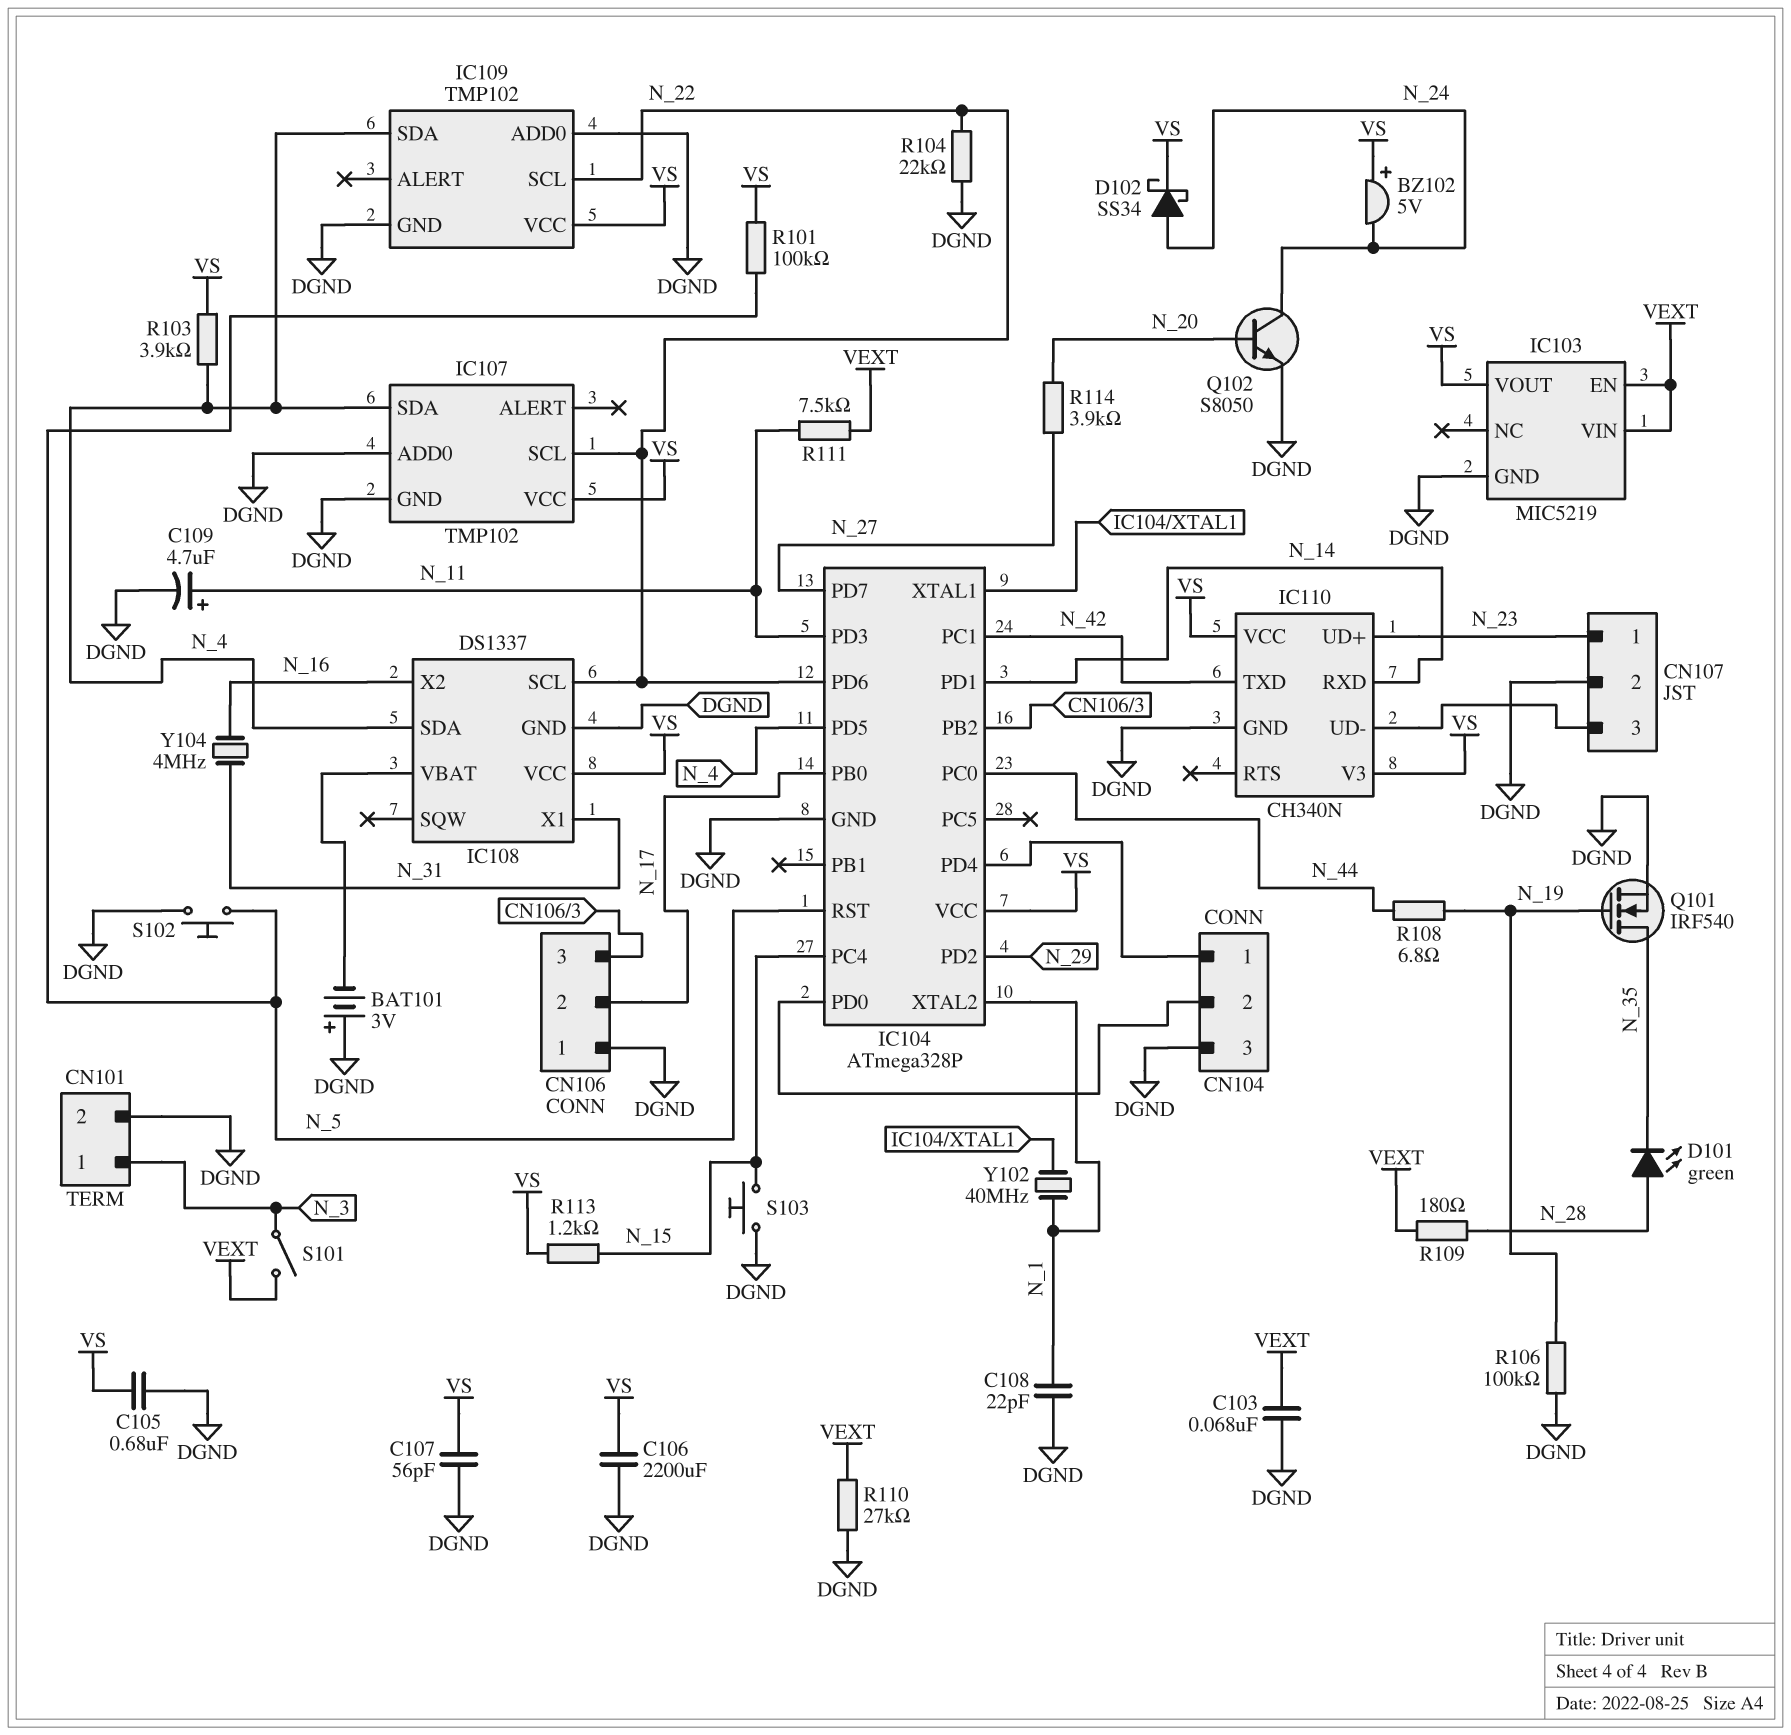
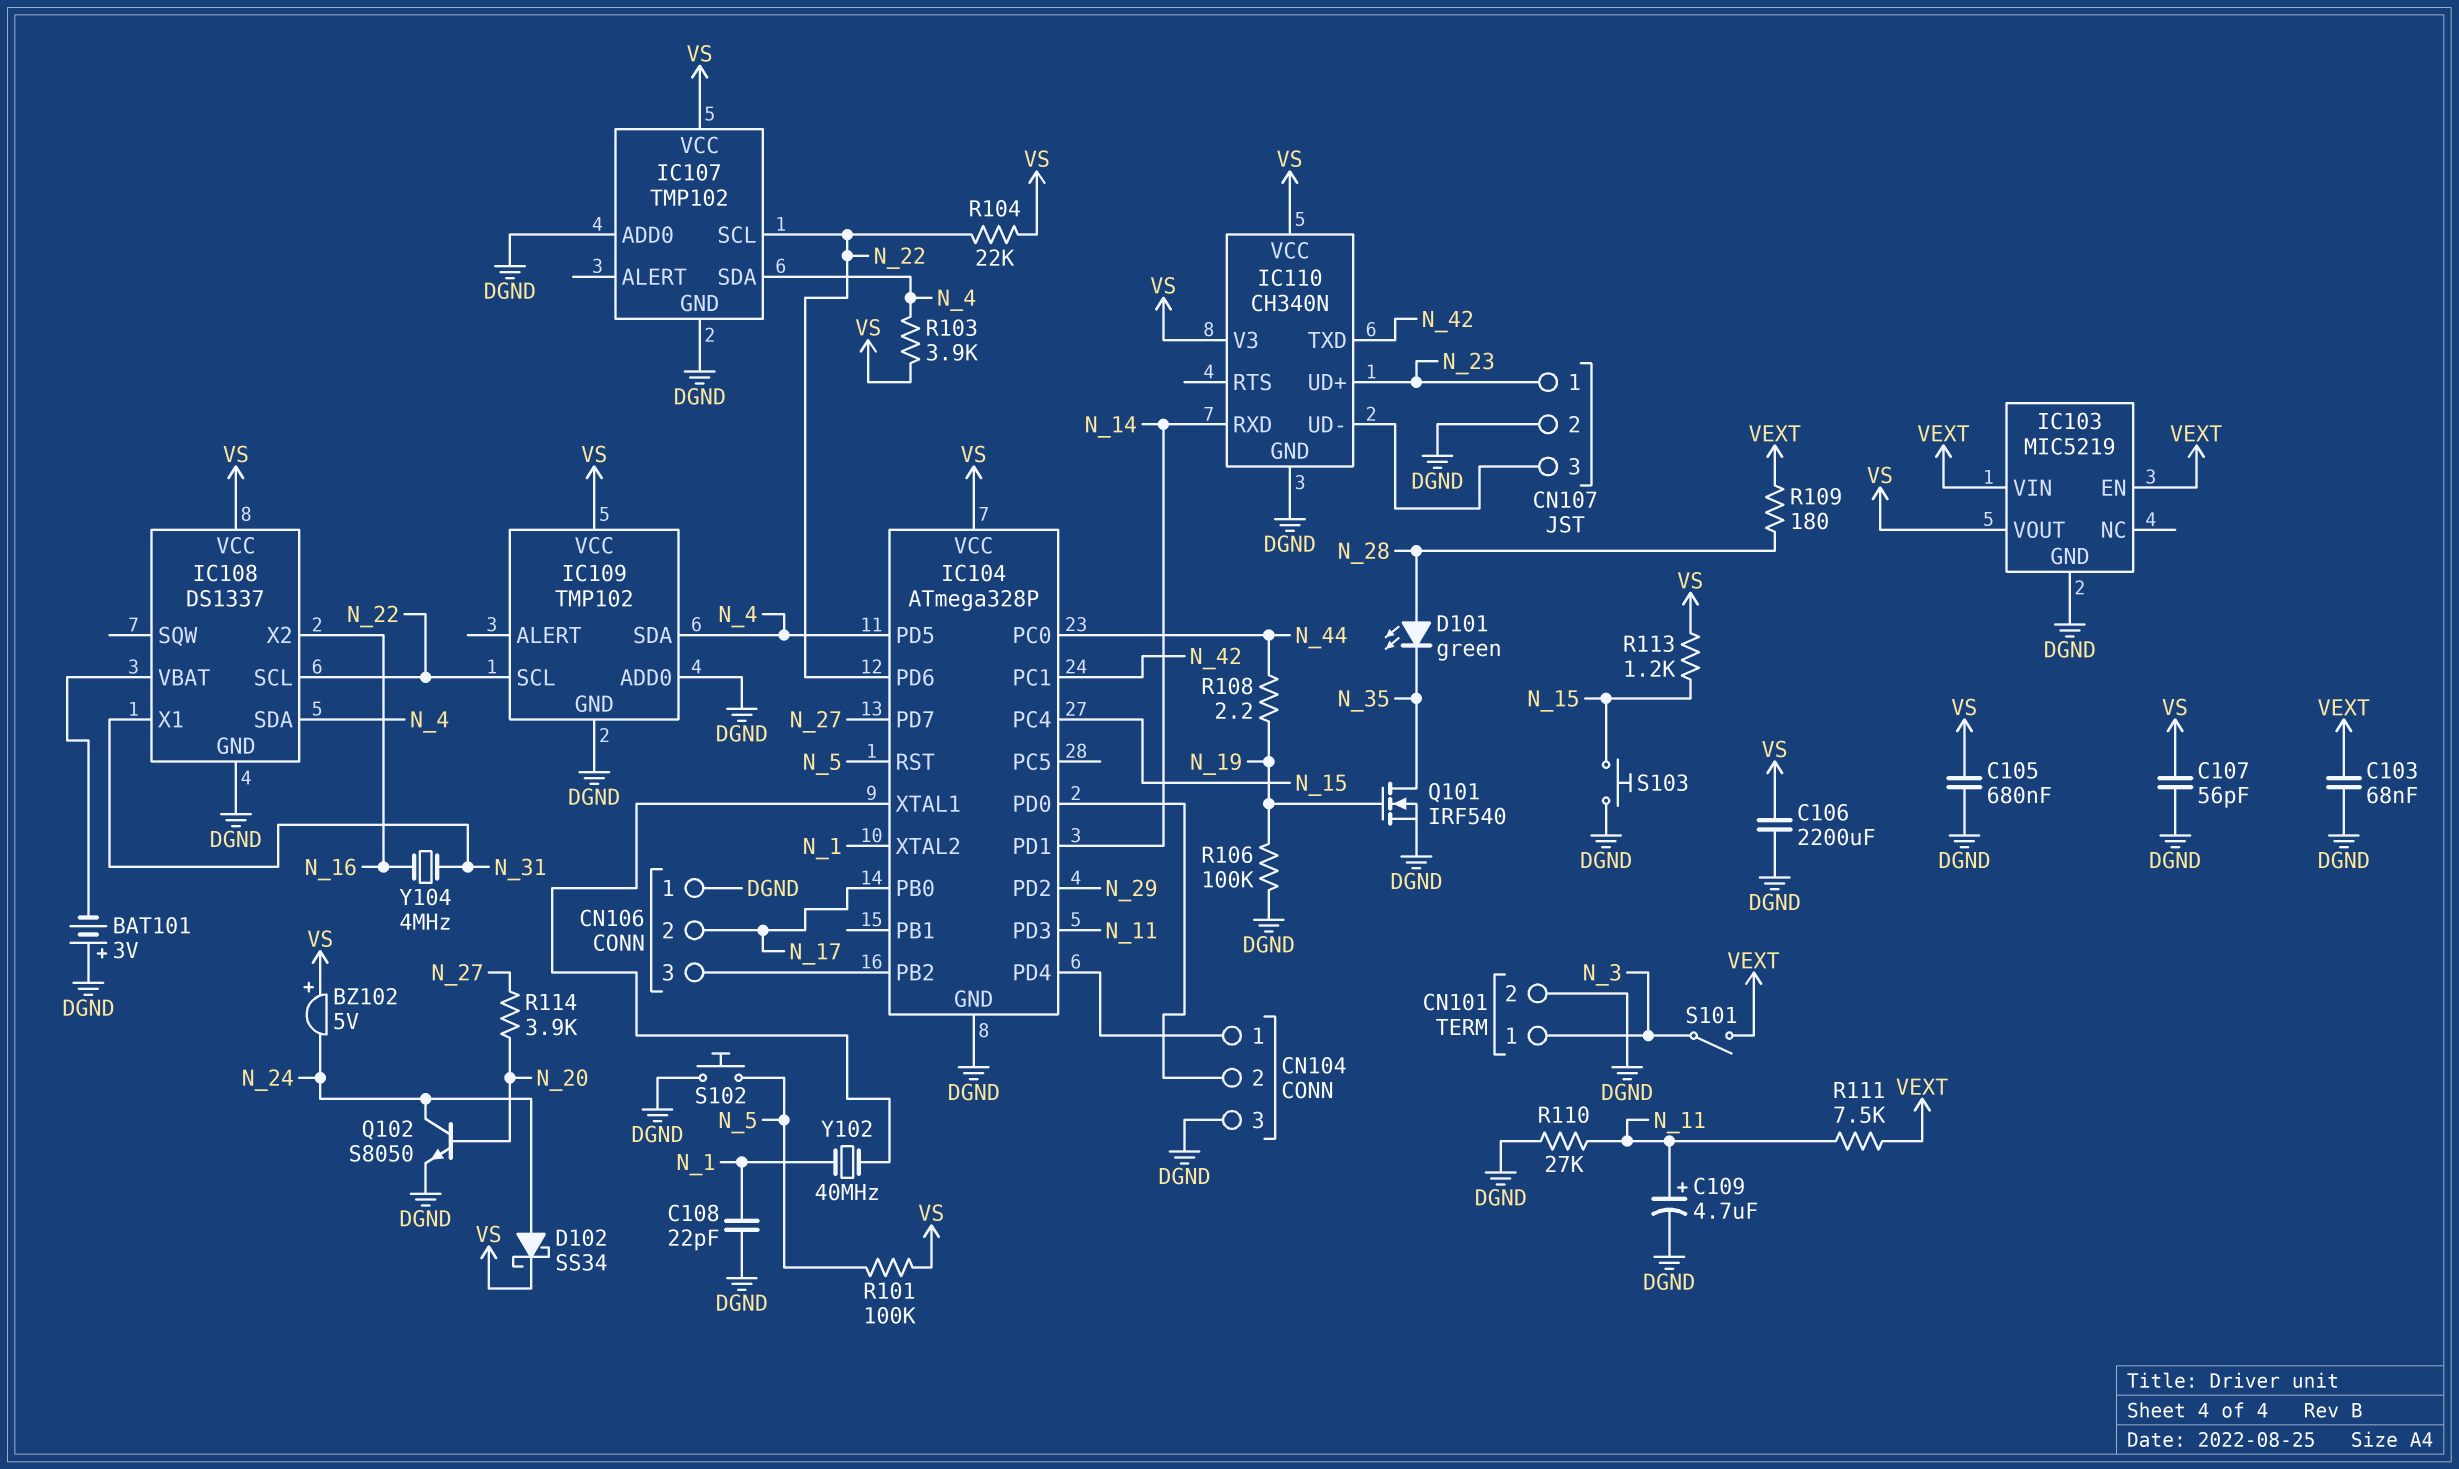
R104: 22k (DGND, N_22) -> 22k (N_22, VS)
R108: 6.8 (N_19, N_44) -> 2.2 (N_19, N_44)
R110: 27k (DGND, VEXT) -> 27k (DGND, N_11)

